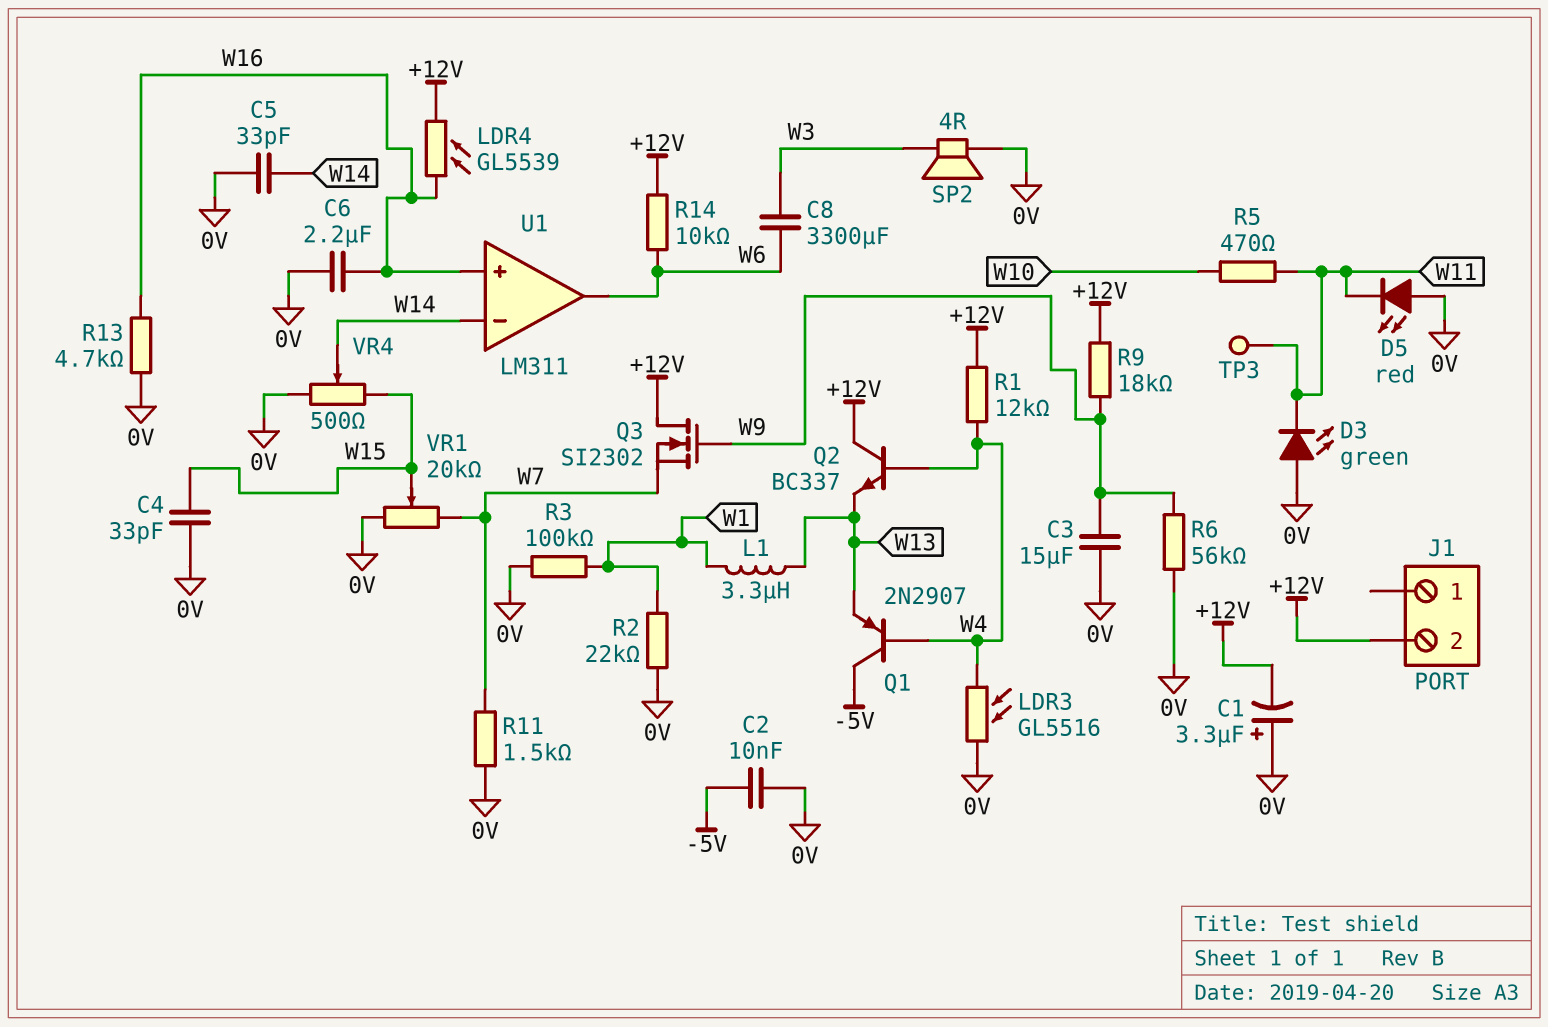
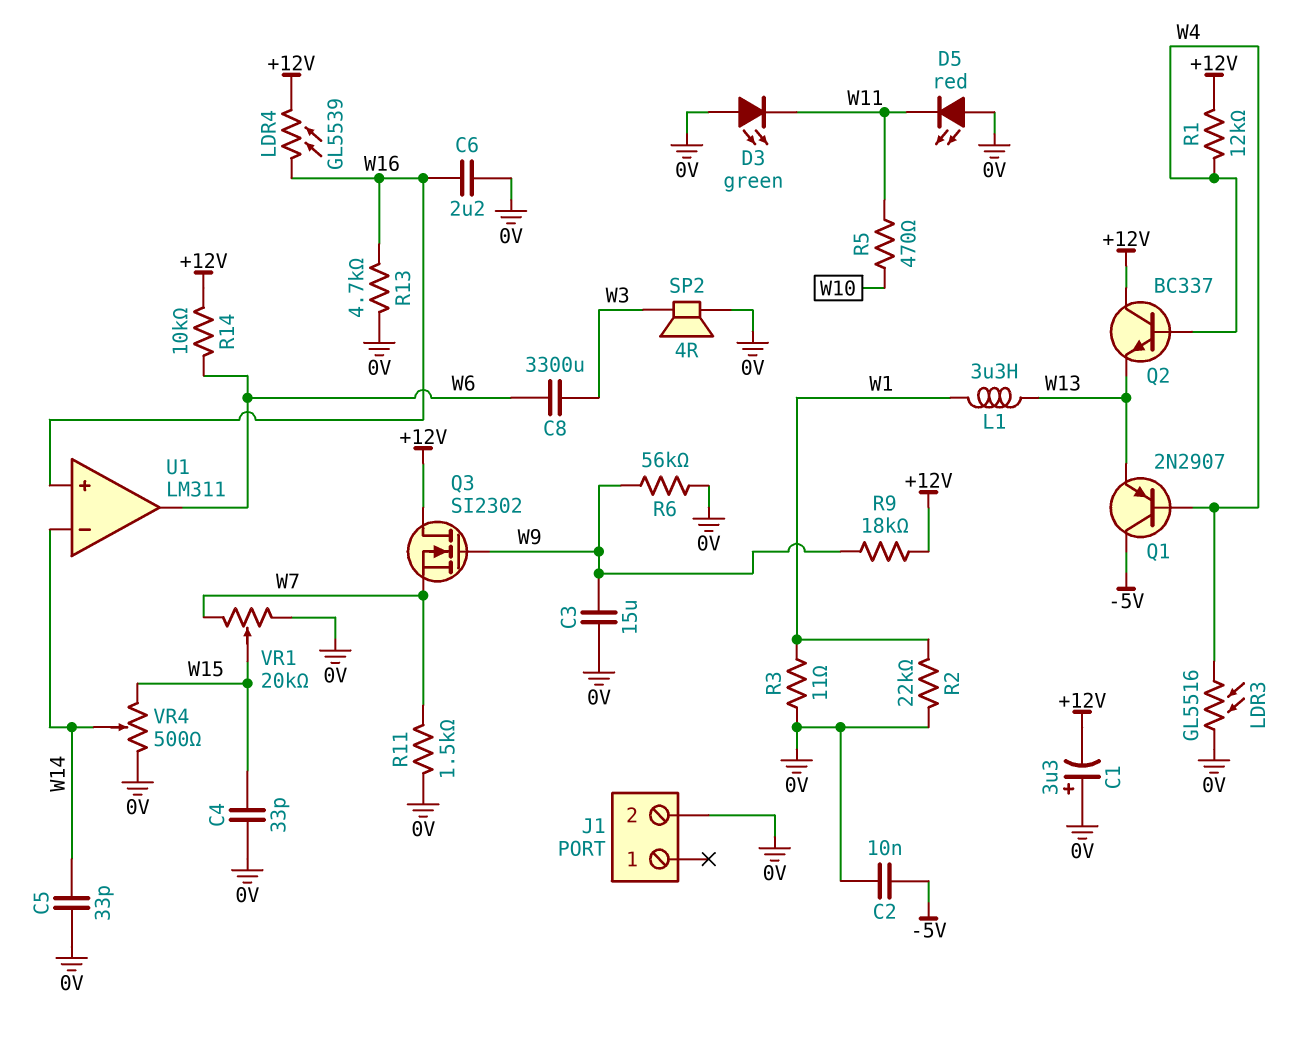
J1 pin 2: +12V -> 0V
R3: 100k (0V, W1) -> 11 (0V, W1)
TP3: test point (W11) -> none

